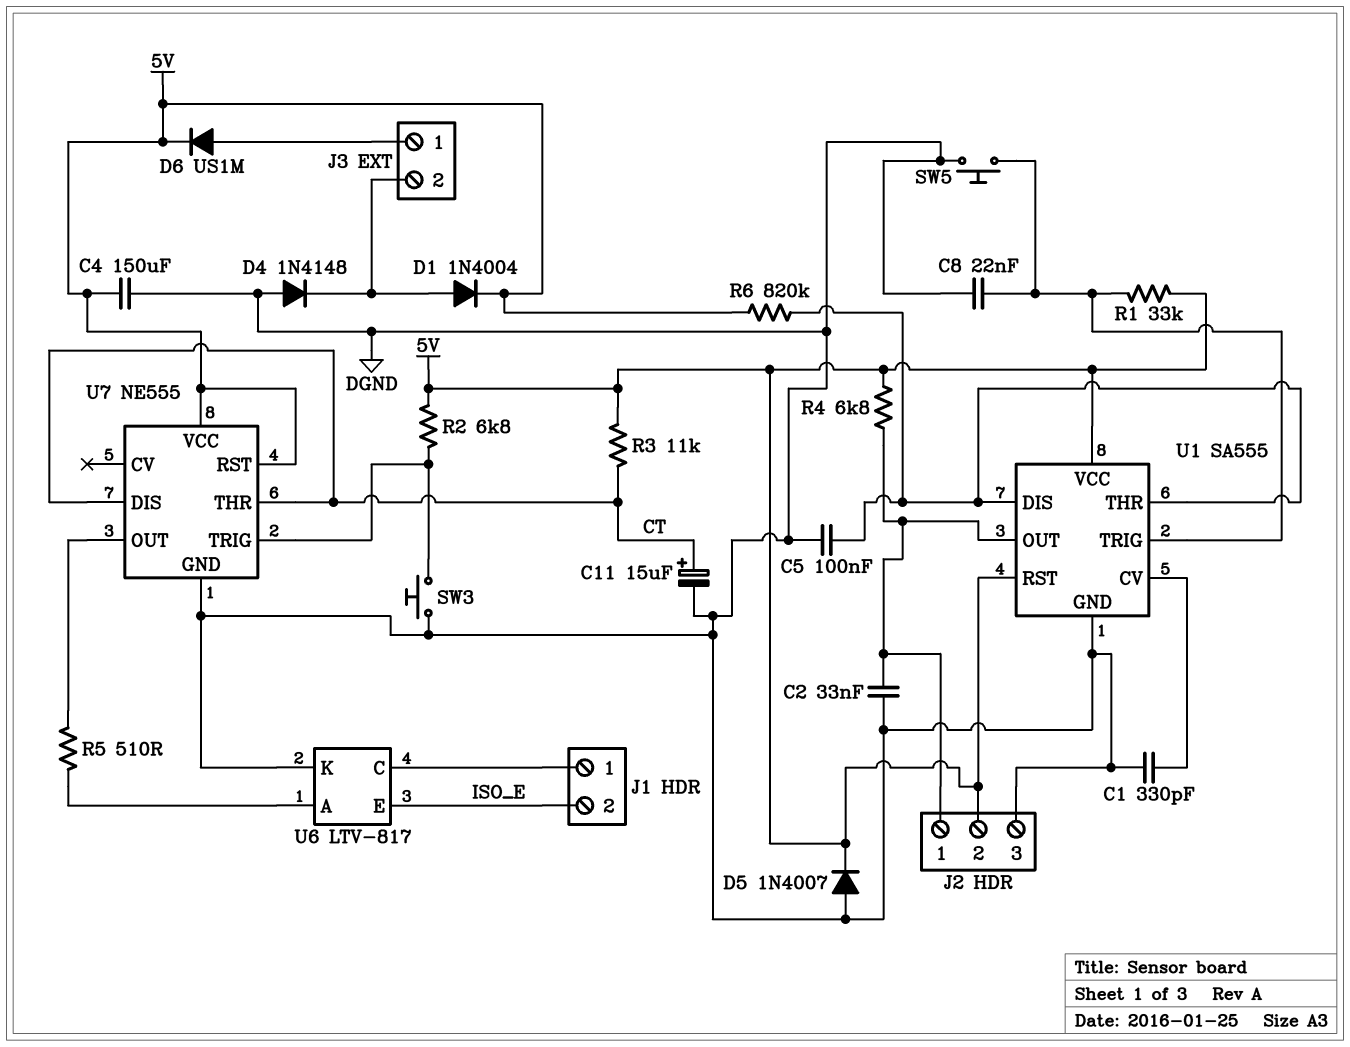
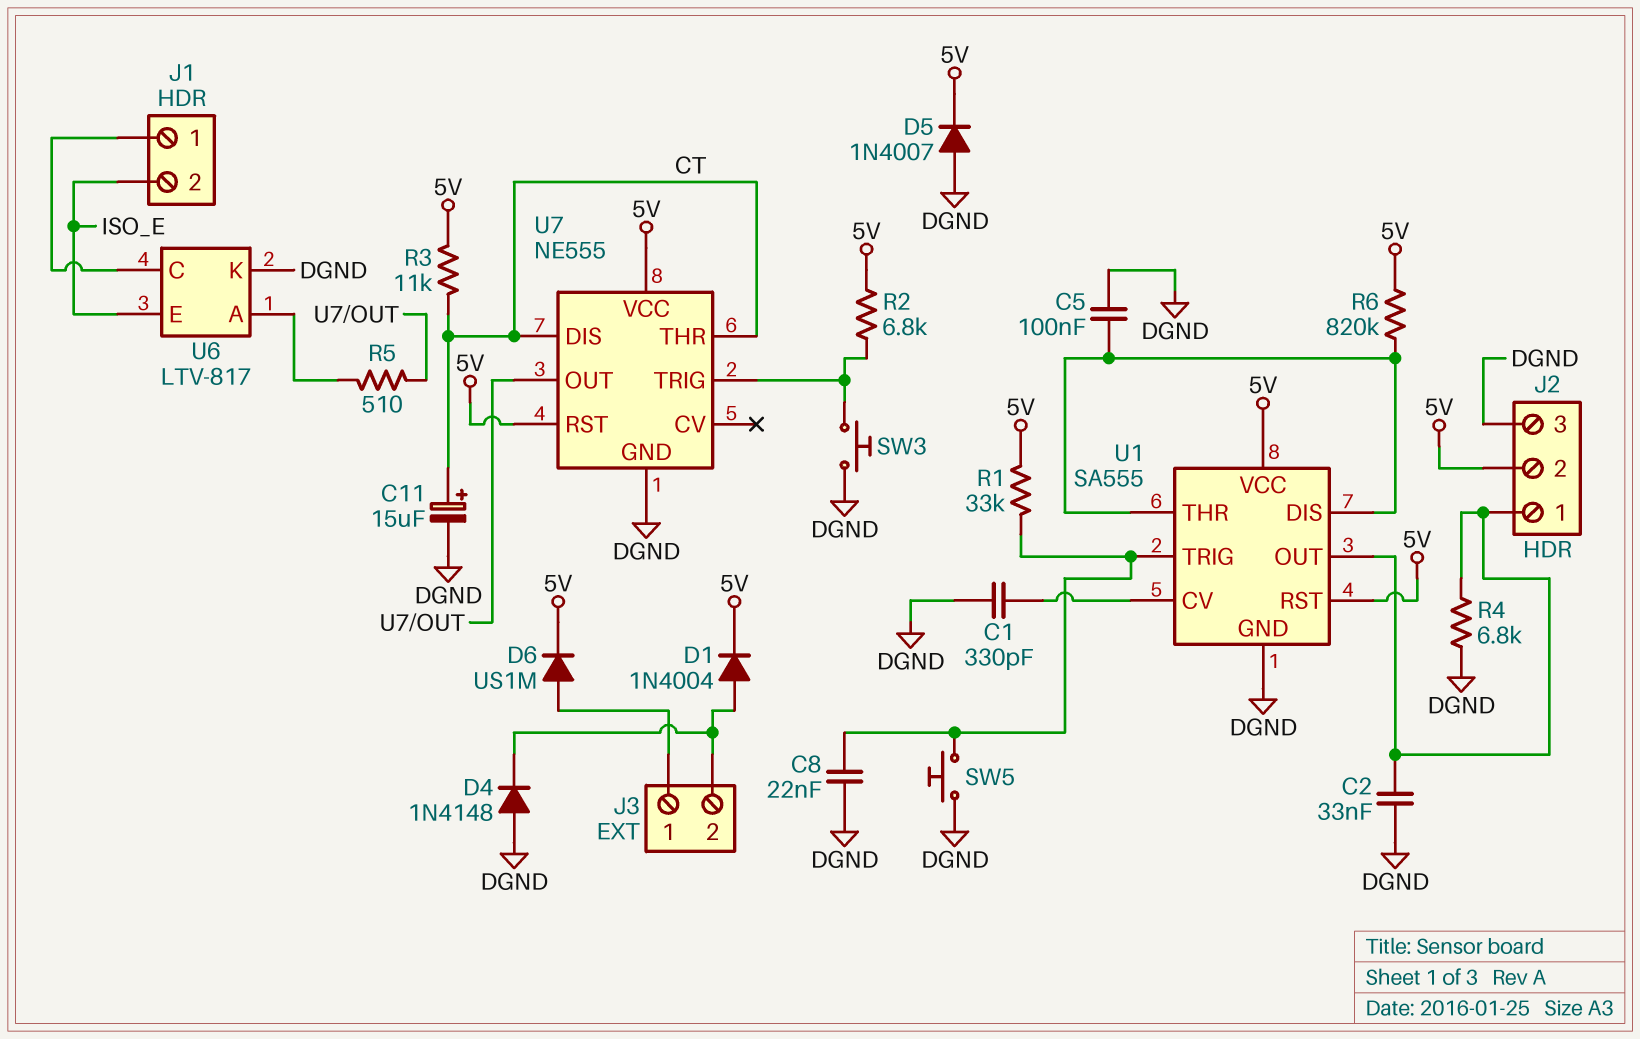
C4: 150uF (5V, DGND) -> none
R4: 6.8k (5V, J2/1) -> 6.8k (DGND, J2/1)

